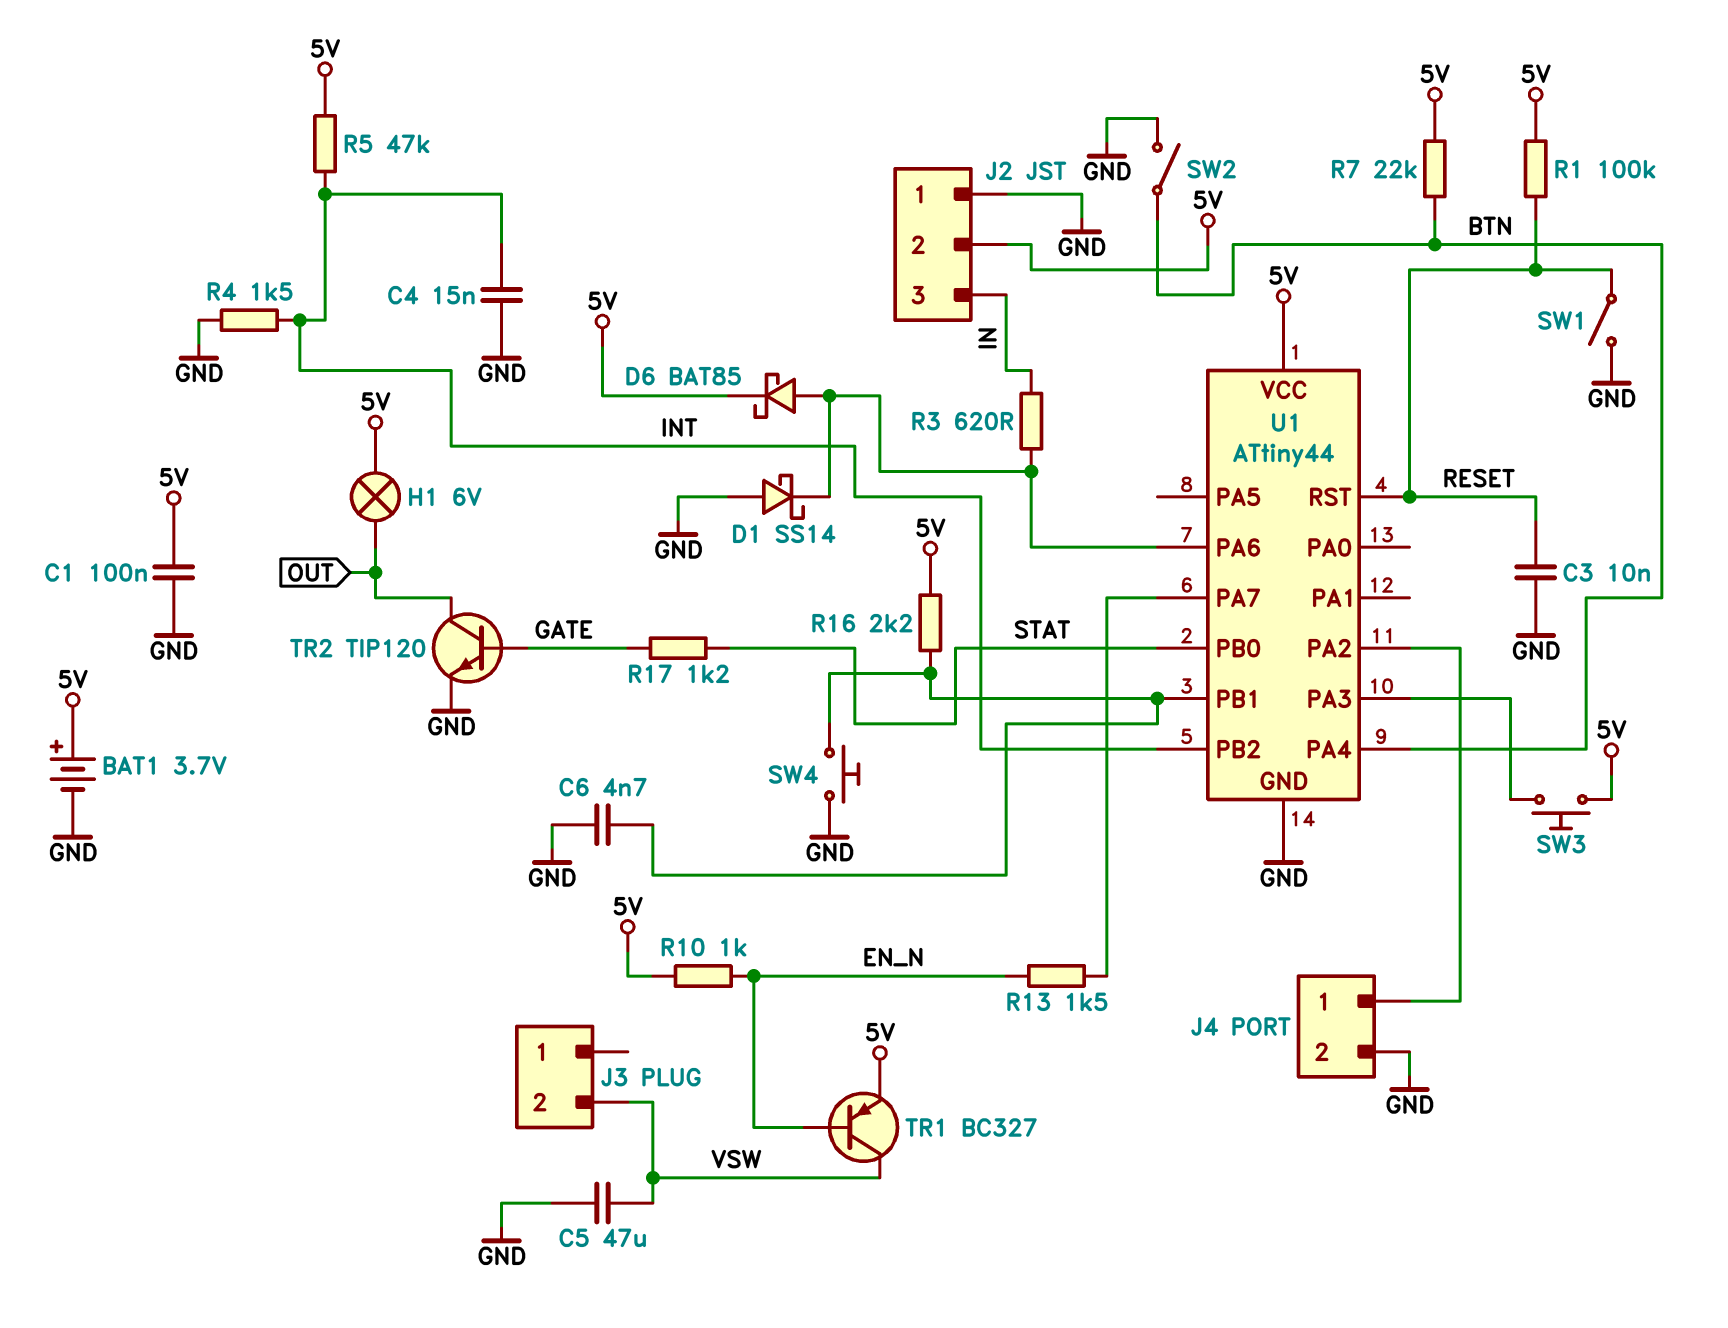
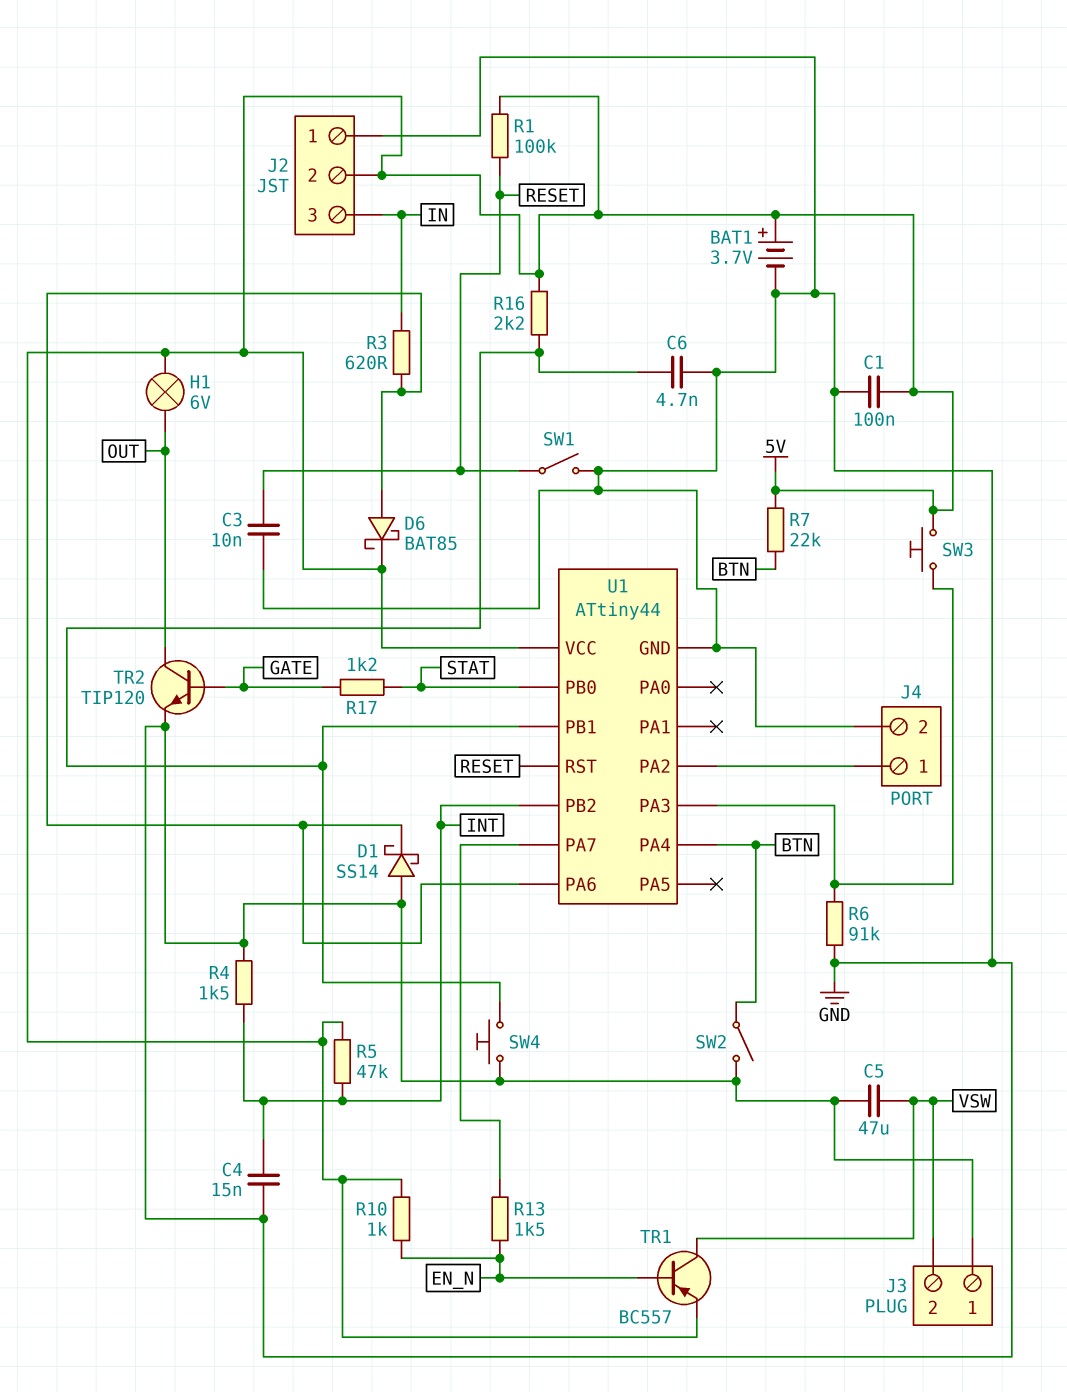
J3 pin 1: none -> GND
R6: none -> 91k (GND, U1/PA3)
TR1: PNP BC327 (B EN_N, C VSW, E 5V) -> PNP BC557 (B EN_N, C VSW, E 5V)

